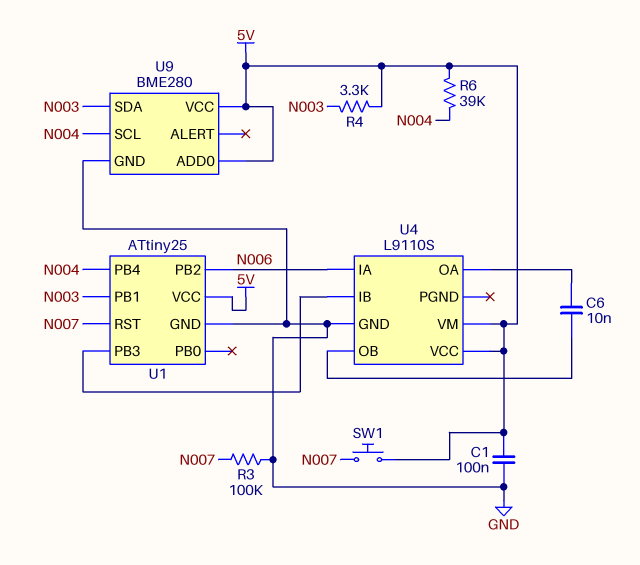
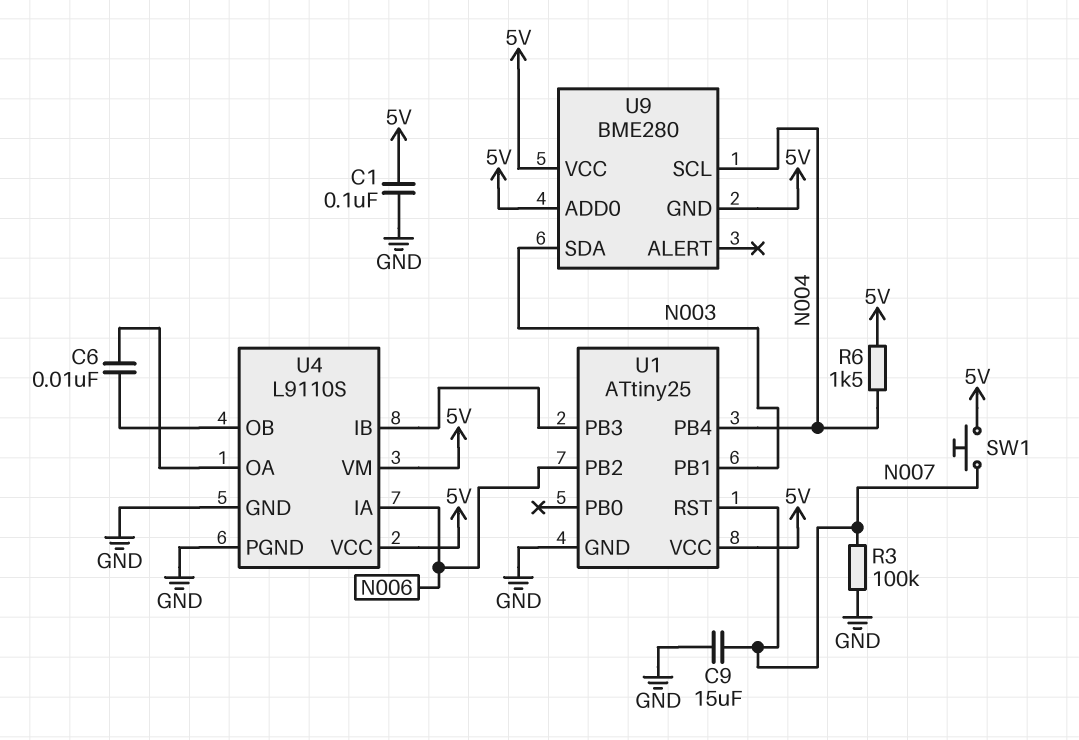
C9: none -> 15uF (GND, N007)
R4: 3.3k (5V, N003) -> none
R6: 39k (5V, N004) -> 1.5k (5V, N004)
U4 pin PGND: none -> GND
U9 pin GND: GND -> 5V

